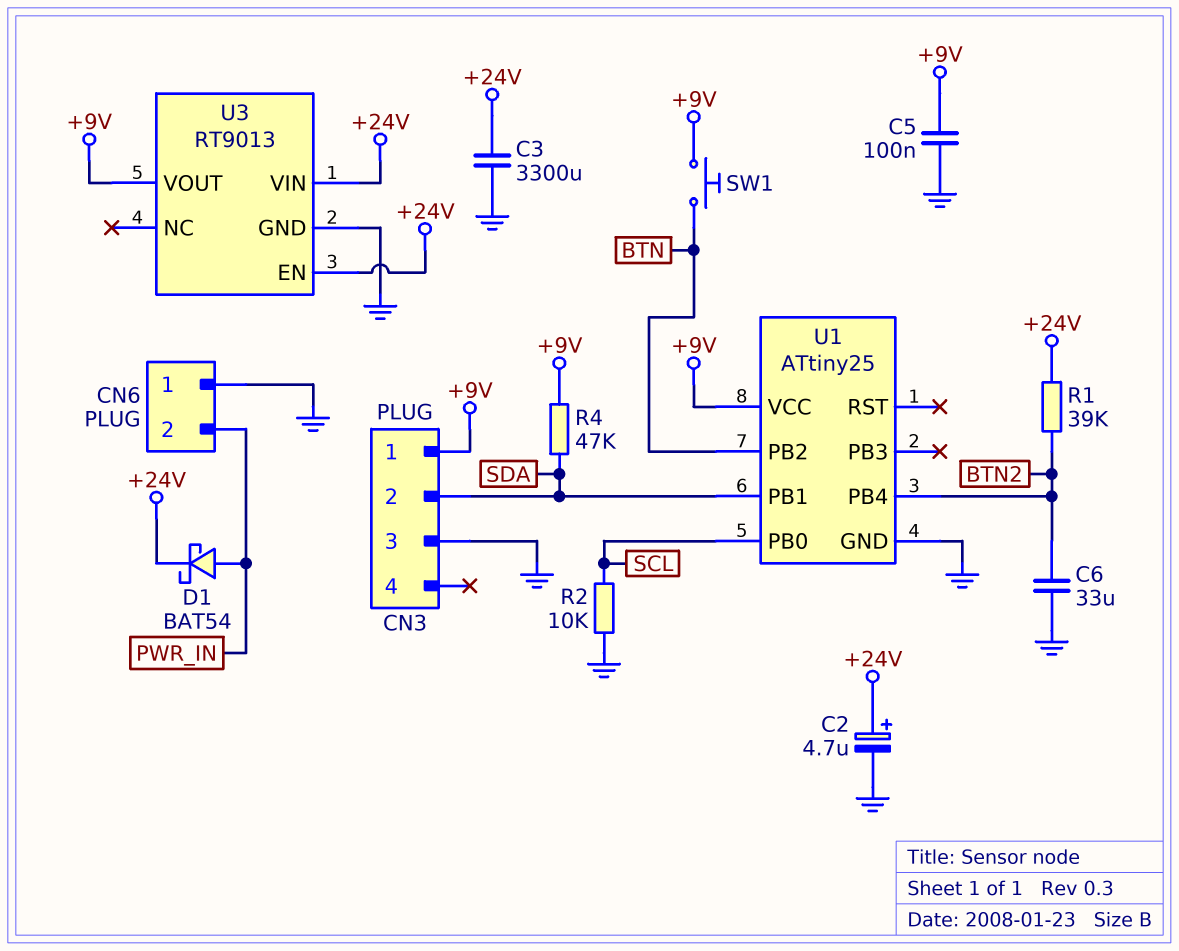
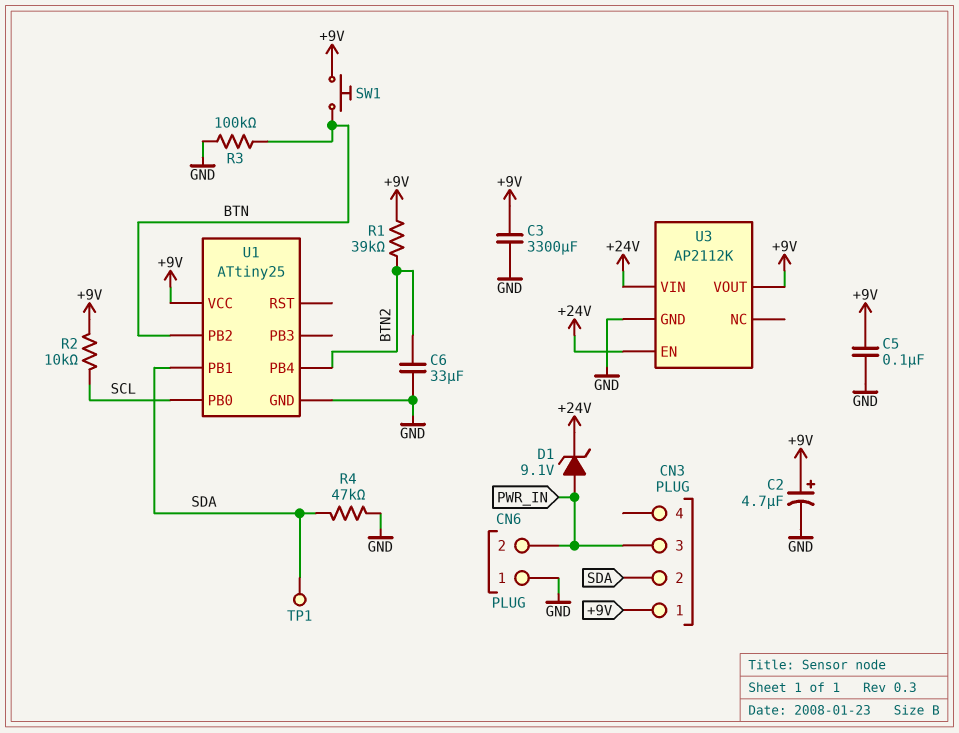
C2: 4.7uF (plus +24V, minus GND) -> 4.7uF (plus +9V, minus GND)
C3: 3300uF (+24V, GND) -> 3300uF (+9V, GND)
CN3 pin 3: GND -> PWR_IN
D1: schottky BAT54 (A PWR_IN, K +24V) -> zener 9.1V (A PWR_IN, K +24V)
R1: 39k (+24V, BTN2) -> 39k (+9V, BTN2)
R2: 10k (GND, SCL) -> 10k (+9V, SCL)
R3: none -> 100k (BTN, GND)
R4: 47k (+9V, SDA) -> 47k (GND, SDA)
TP1: none -> test point (SDA)
U3: RT9013 -> AP2112K

